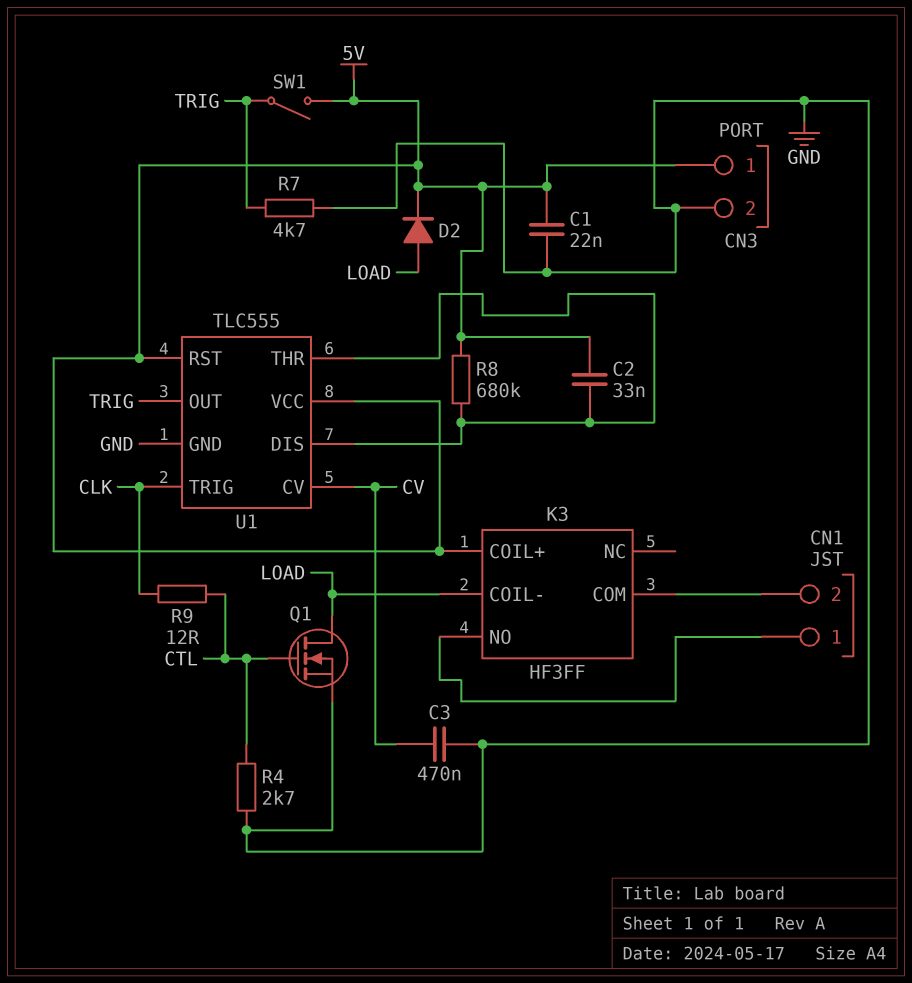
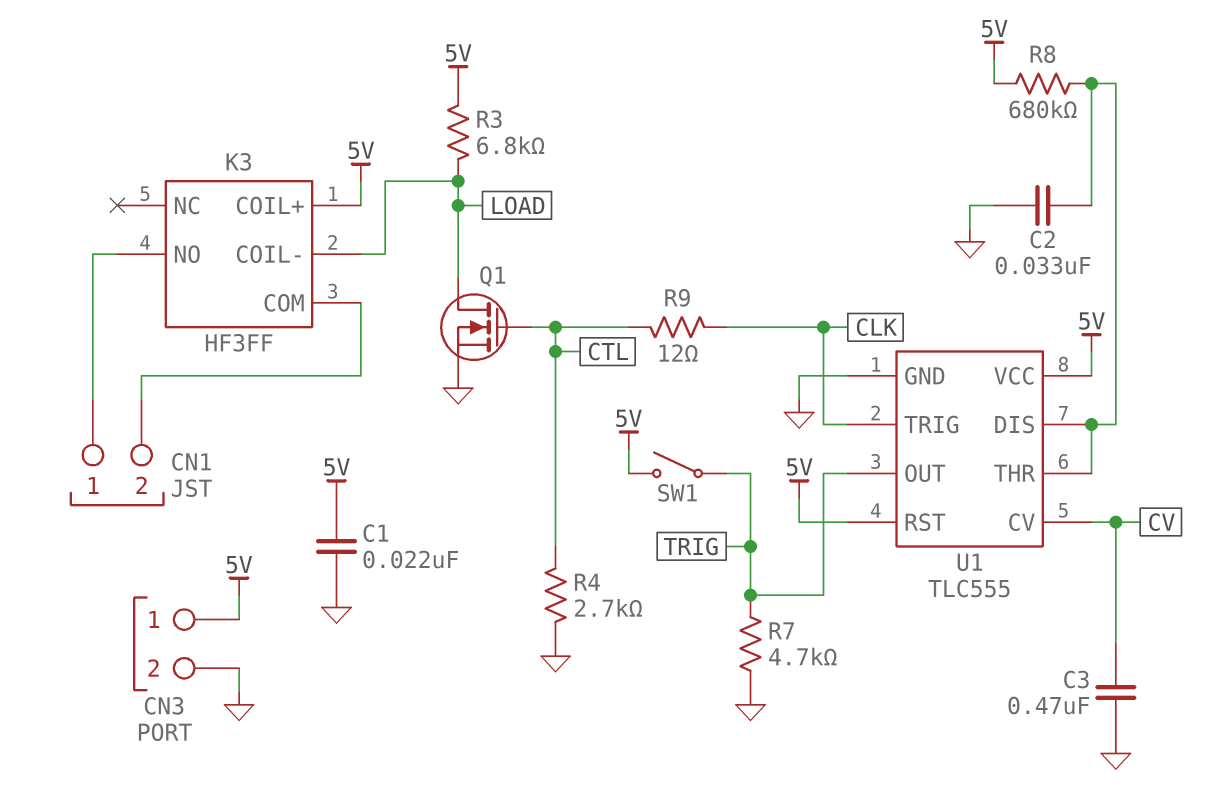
C2: 33nF (5V, U1/DIS) -> 33nF (GND, U1/DIS)
D2: diode (A LOAD, K 5V) -> none
R3: none -> 6.8k (5V, LOAD)

